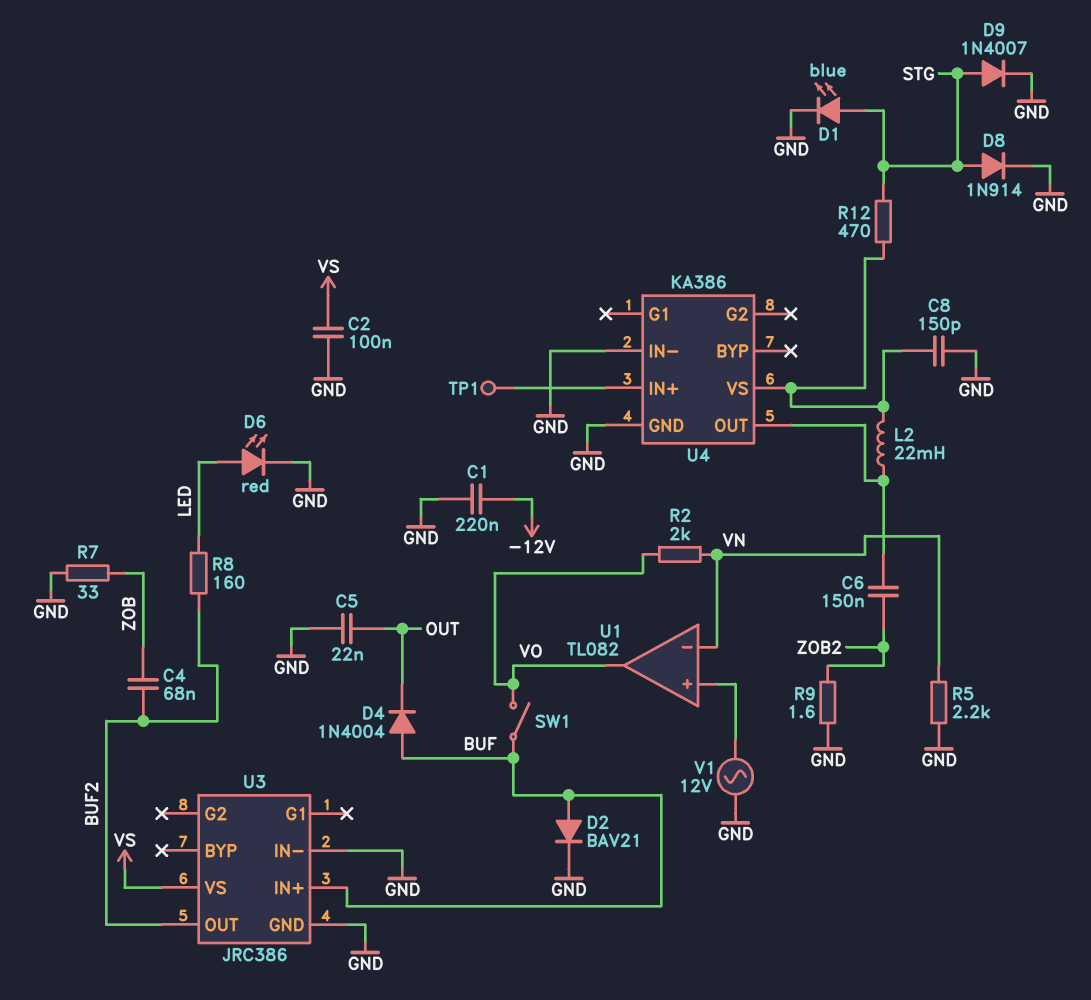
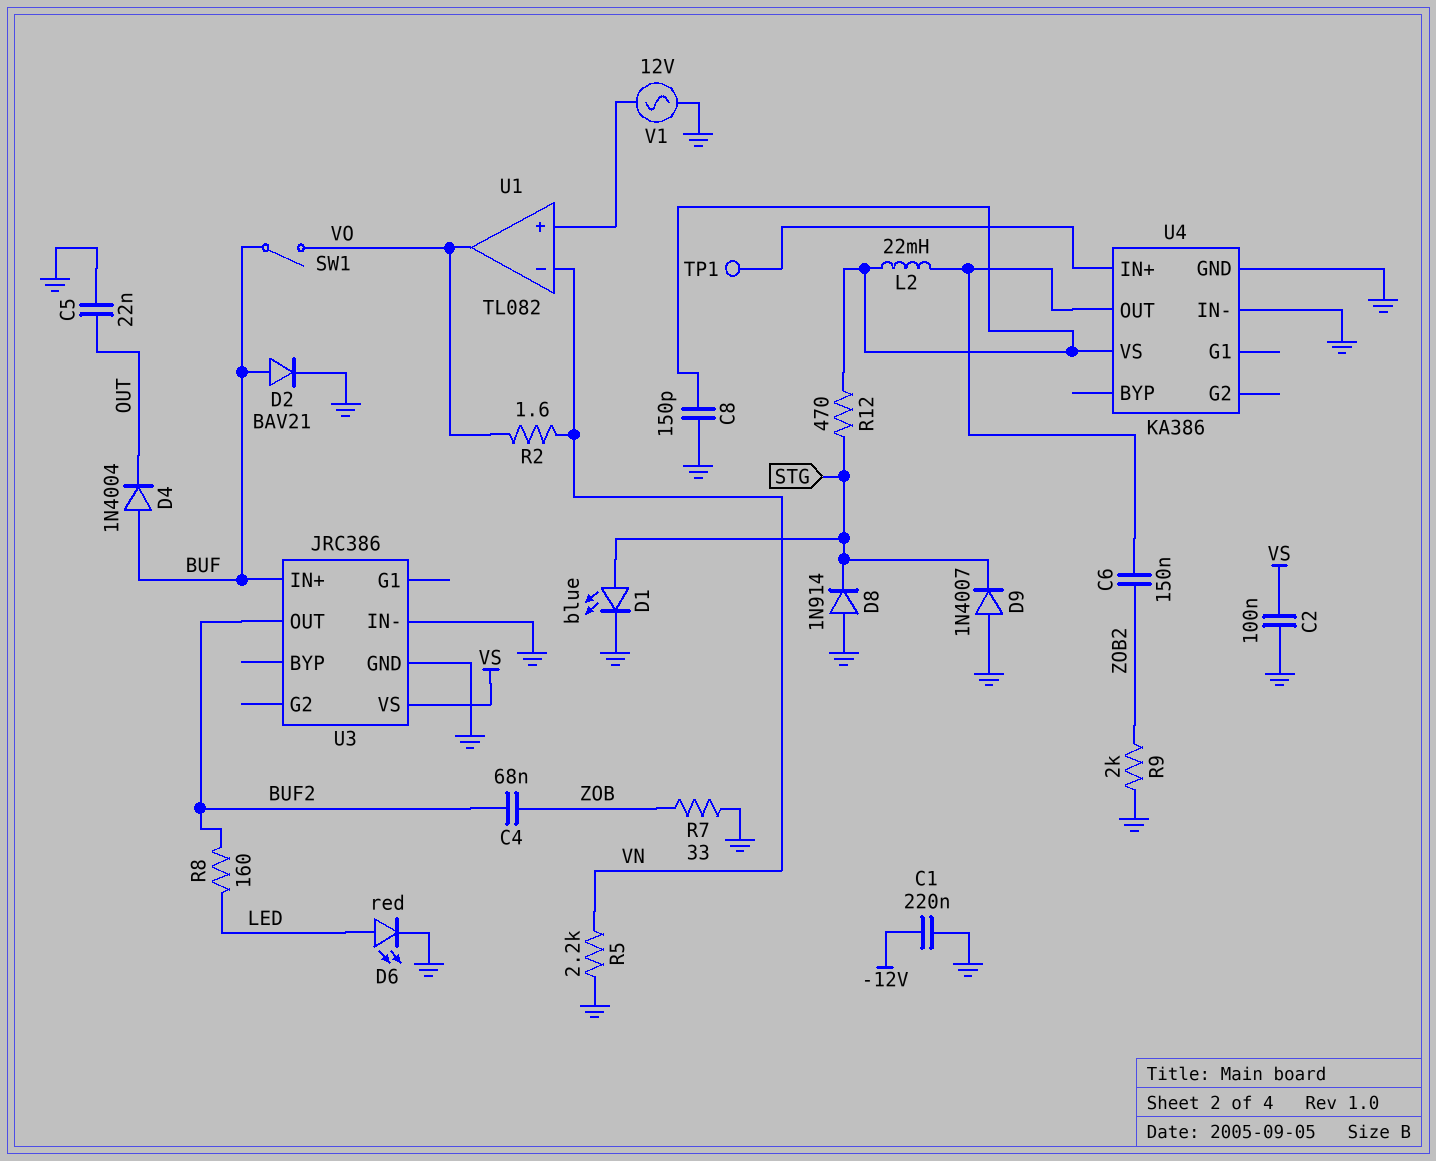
D8: diode 1N914 (A STG, K GND) -> diode 1N914 (A GND, K STG)
D9: diode 1N4007 (A STG, K GND) -> diode 1N4007 (A GND, K STG)
R2: 2k (VN, VO) -> 1.6 (VN, VO)
R9: 1.6 (GND, ZOB2) -> 2k (GND, ZOB2)

